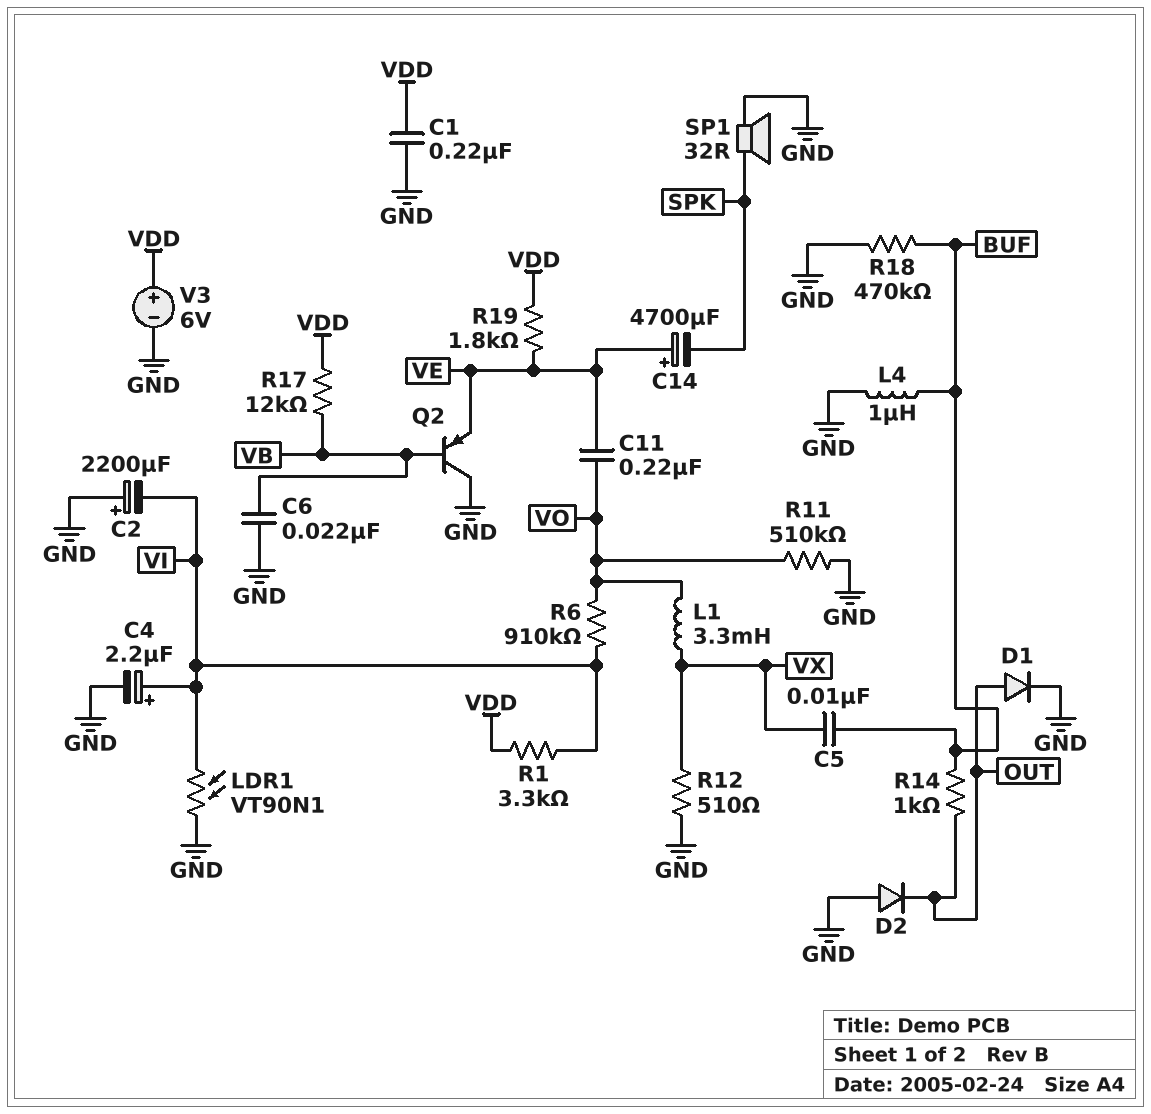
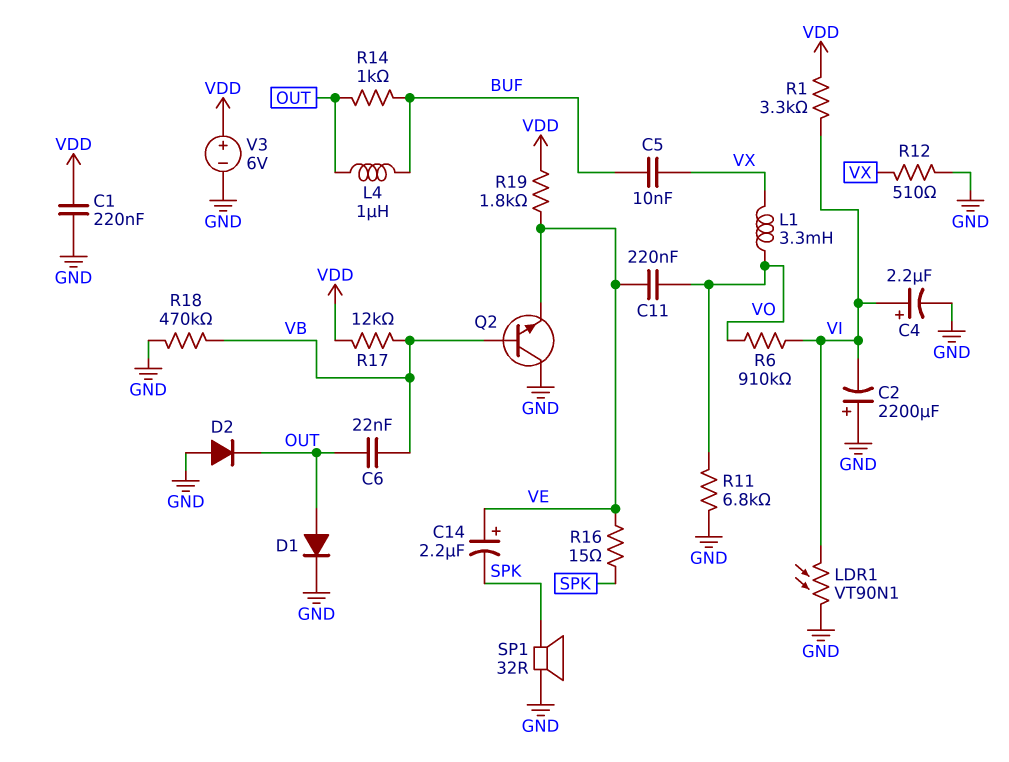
C6: 22nF (GND, VB) -> 22nF (OUT, VB)
C14: 4700uF (plus VE, minus SPK) -> 2.2uF (plus VE, minus SPK)
L4: 1uH (BUF, GND) -> 1uH (BUF, OUT)
Q2: PNP (B VB, C GND, E VE) -> NPN (B VB, C GND, E VE)
R11: 510k (GND, VO) -> 6.8k (GND, VO)
R16: none -> 15 (SPK, VE)
R18: 470k (BUF, GND) -> 470k (GND, VB)

